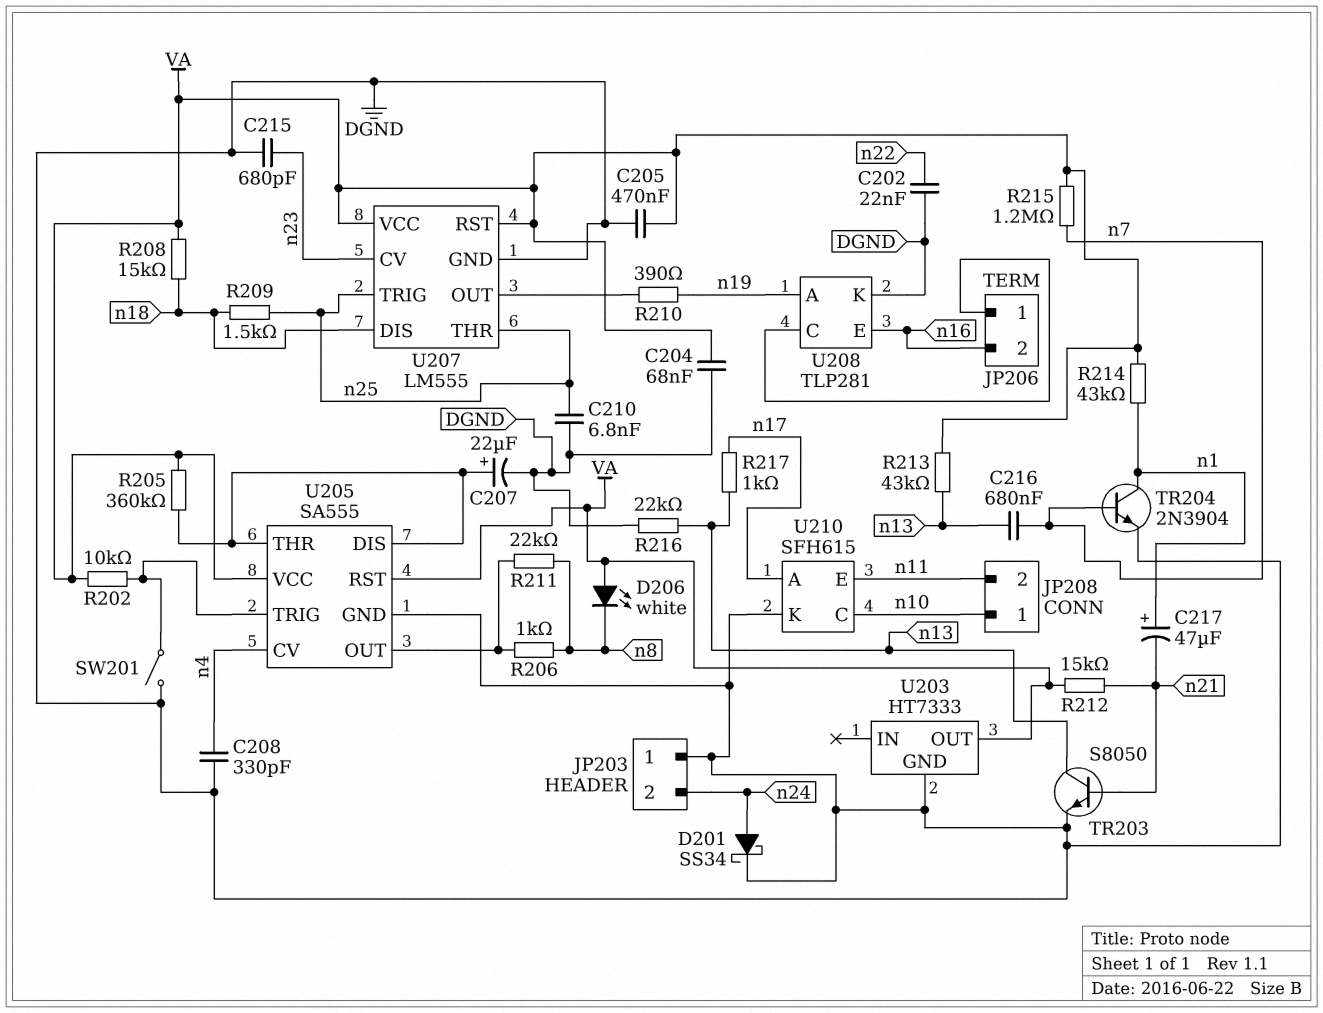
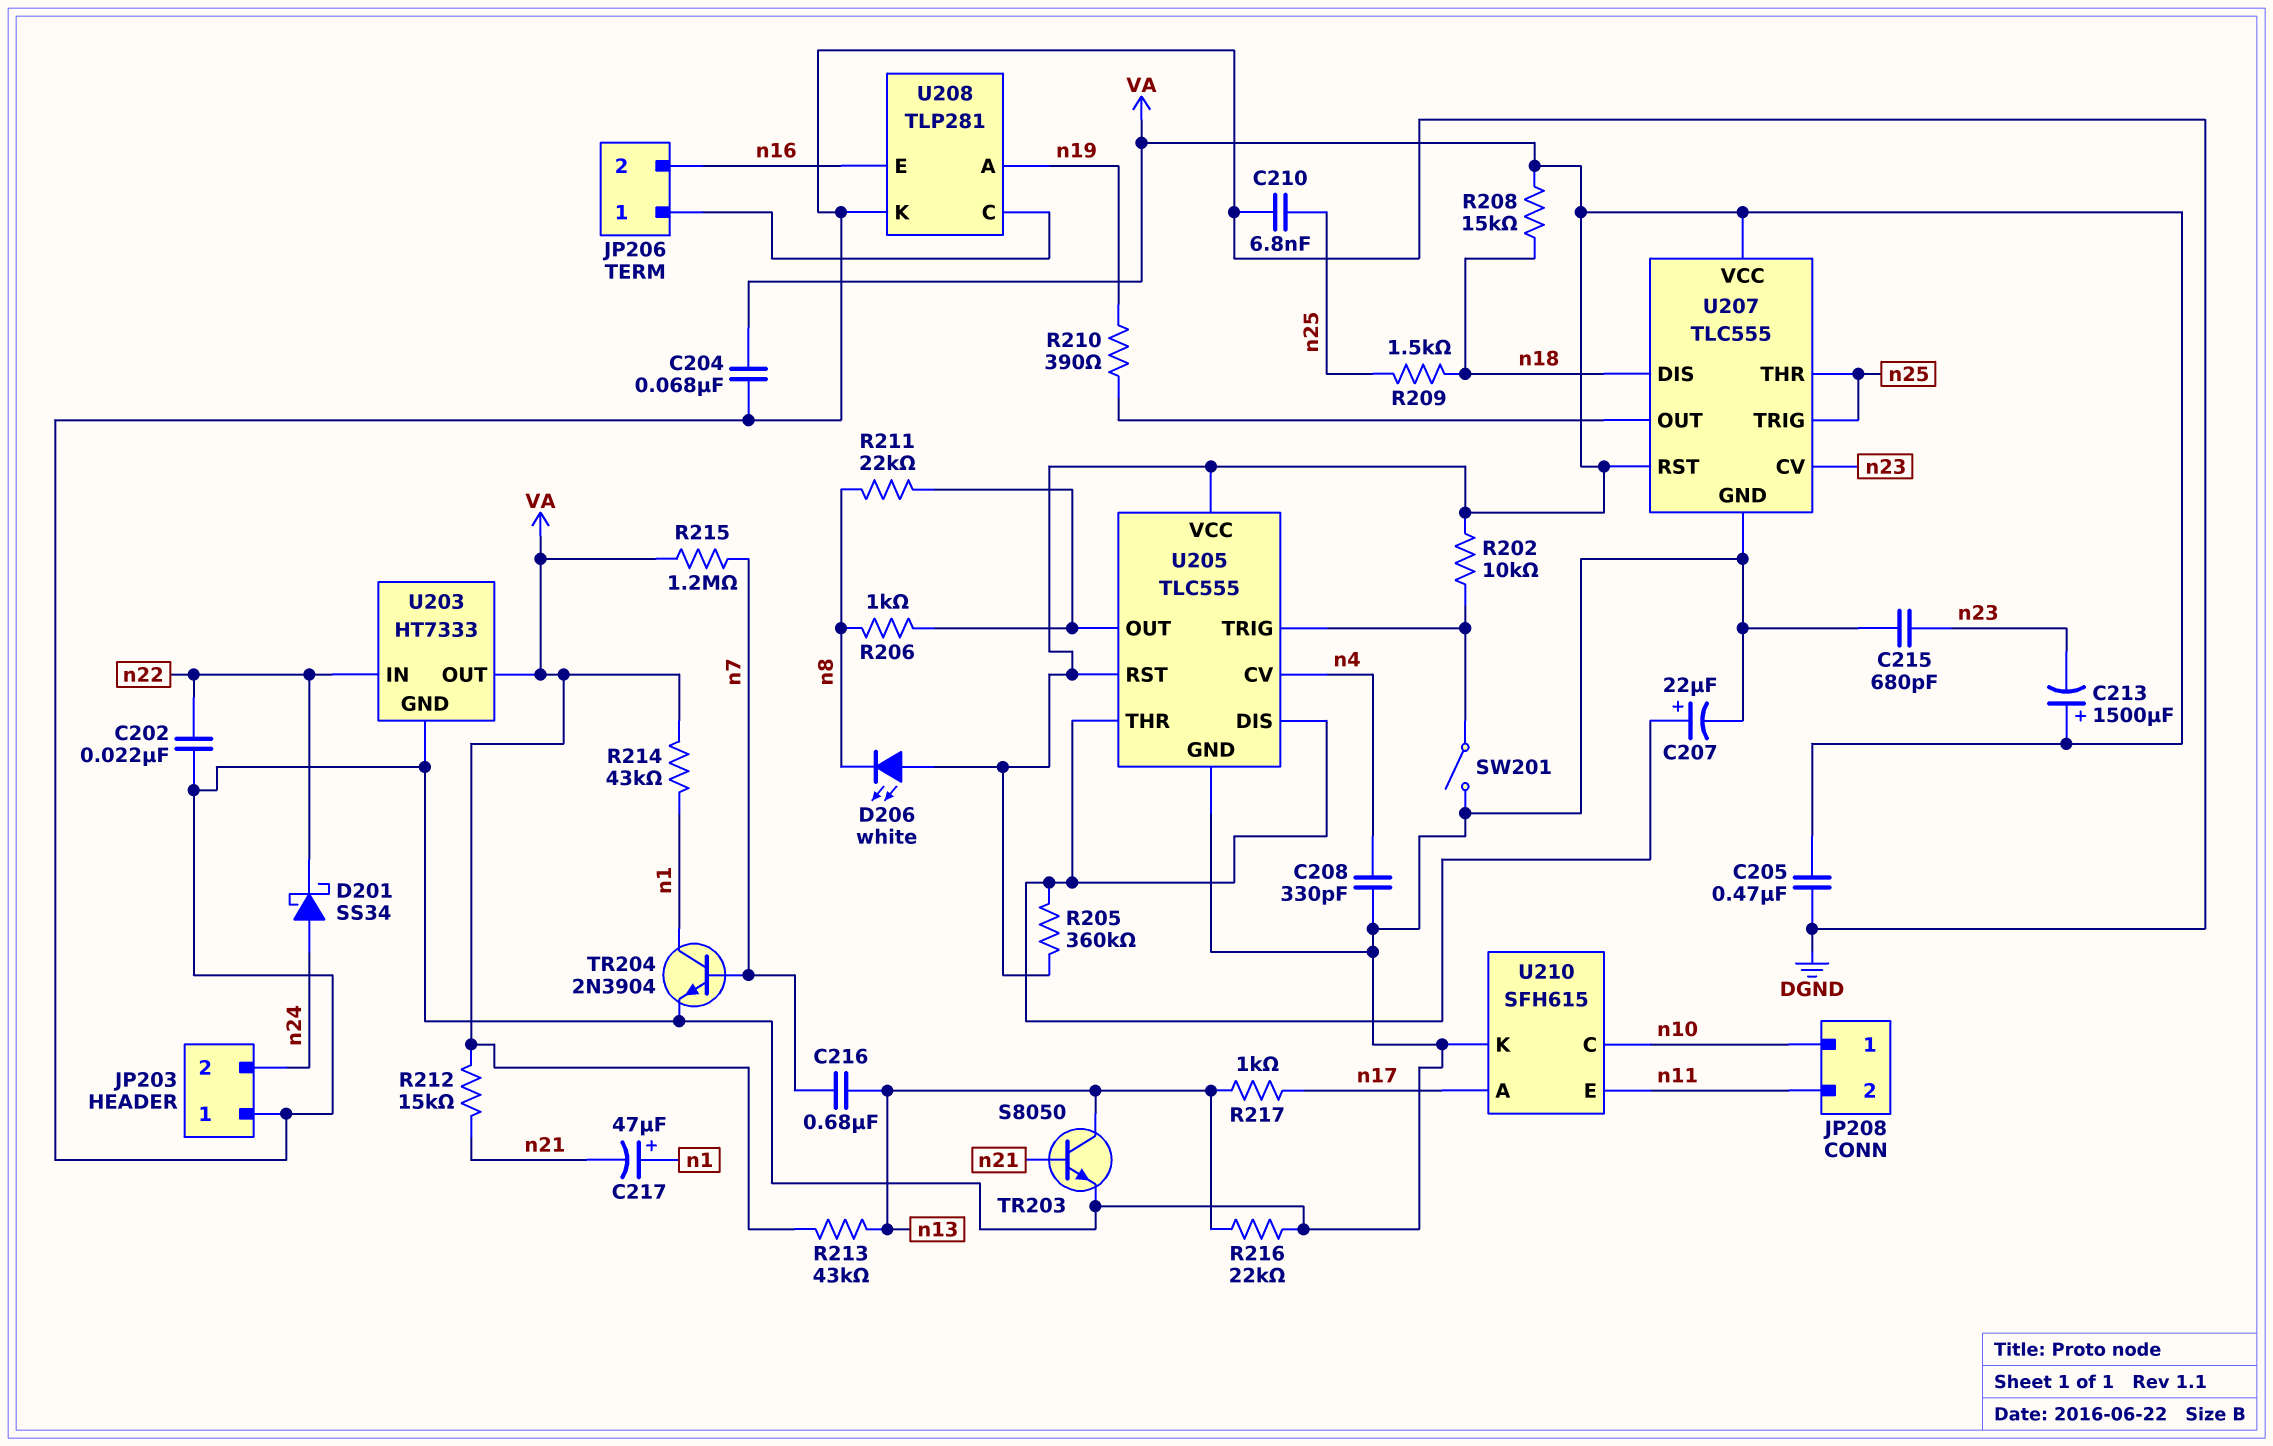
C213: none -> 1500uF (plus VA, minus n23)
D201: schottky SS34 (A n24, K DGND) -> schottky SS34 (A n24, K n22)
U203 pin IN: none -> n22
U205: SA555 -> TLC555
U207: LM555 -> TLC555

